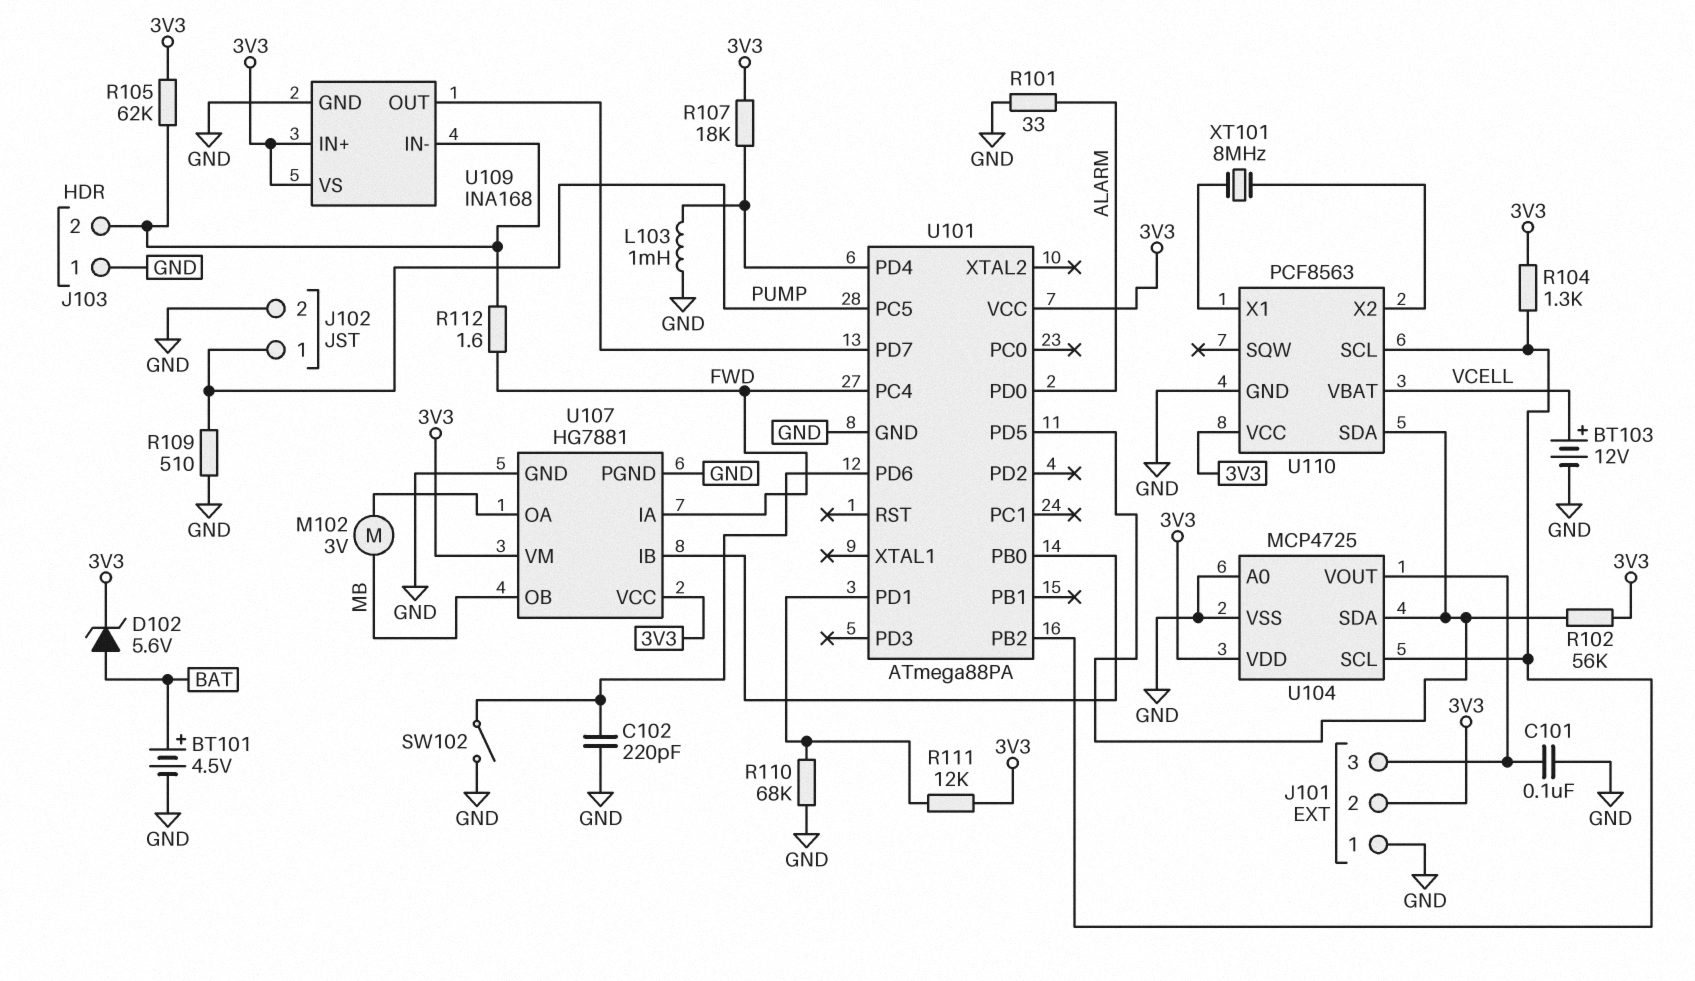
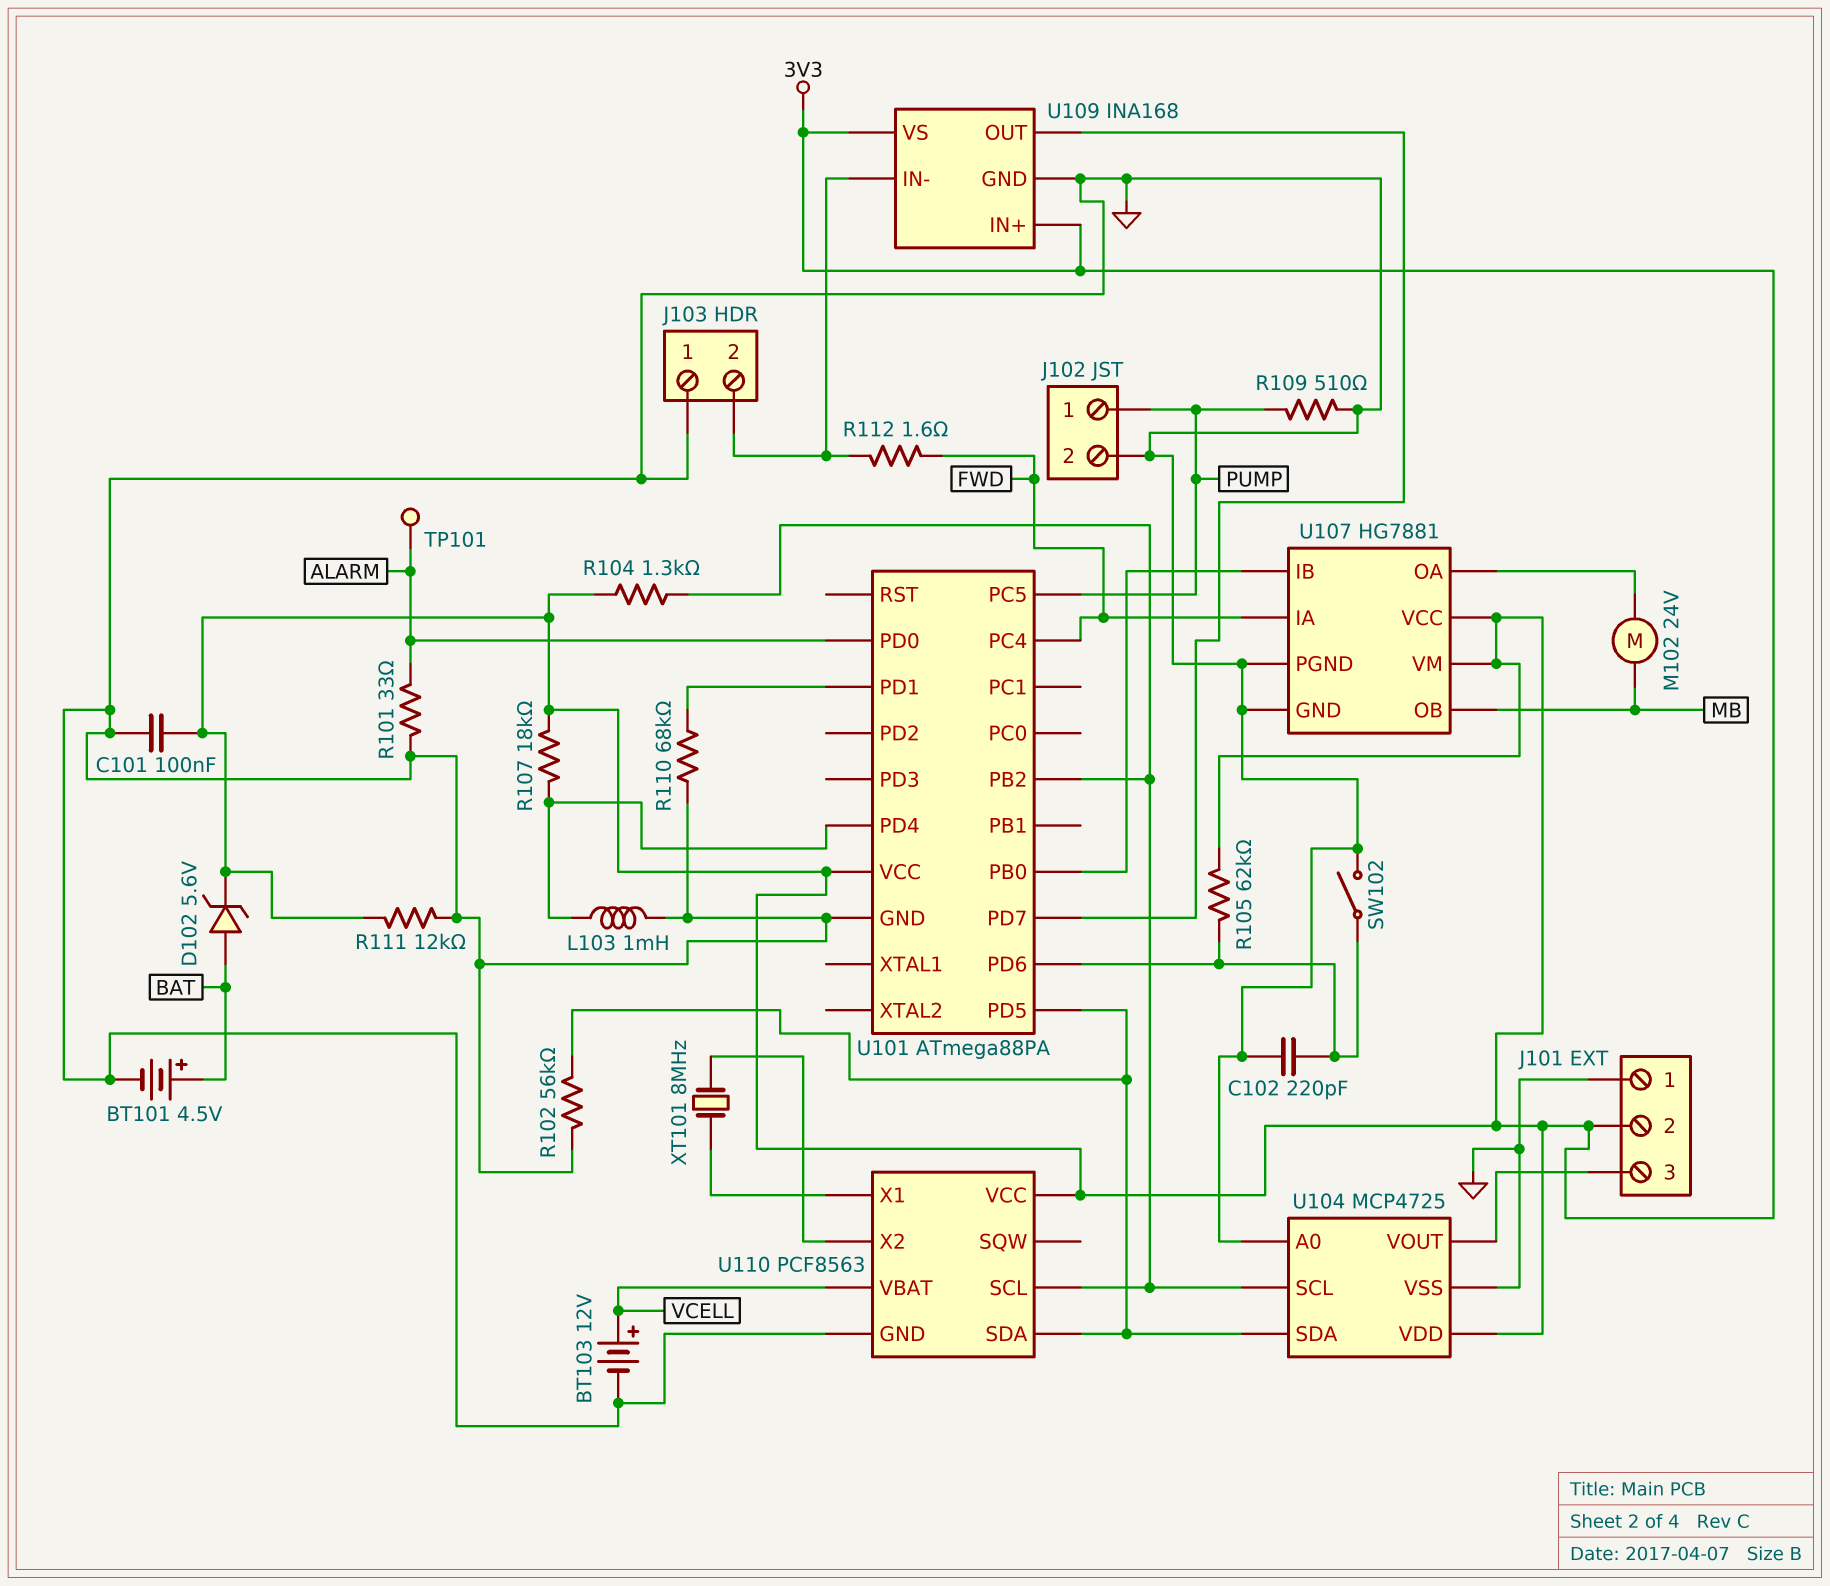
C101: 100nF (GND, J101/3) -> 100nF (3V3, GND)
M102: motor 3V (MB, U107/OA) -> motor 24V (MB, U107/OA)
R102: 56k (3V3, U101/PD5) -> 56k (GND, U101/PD5)
R105: 62k (3V3, J103/2) -> 62k (3V3, U101/PD6)
R111: 12k (3V3, U101/PD1) -> 12k (3V3, GND)
TP101: none -> test point (ALARM)

